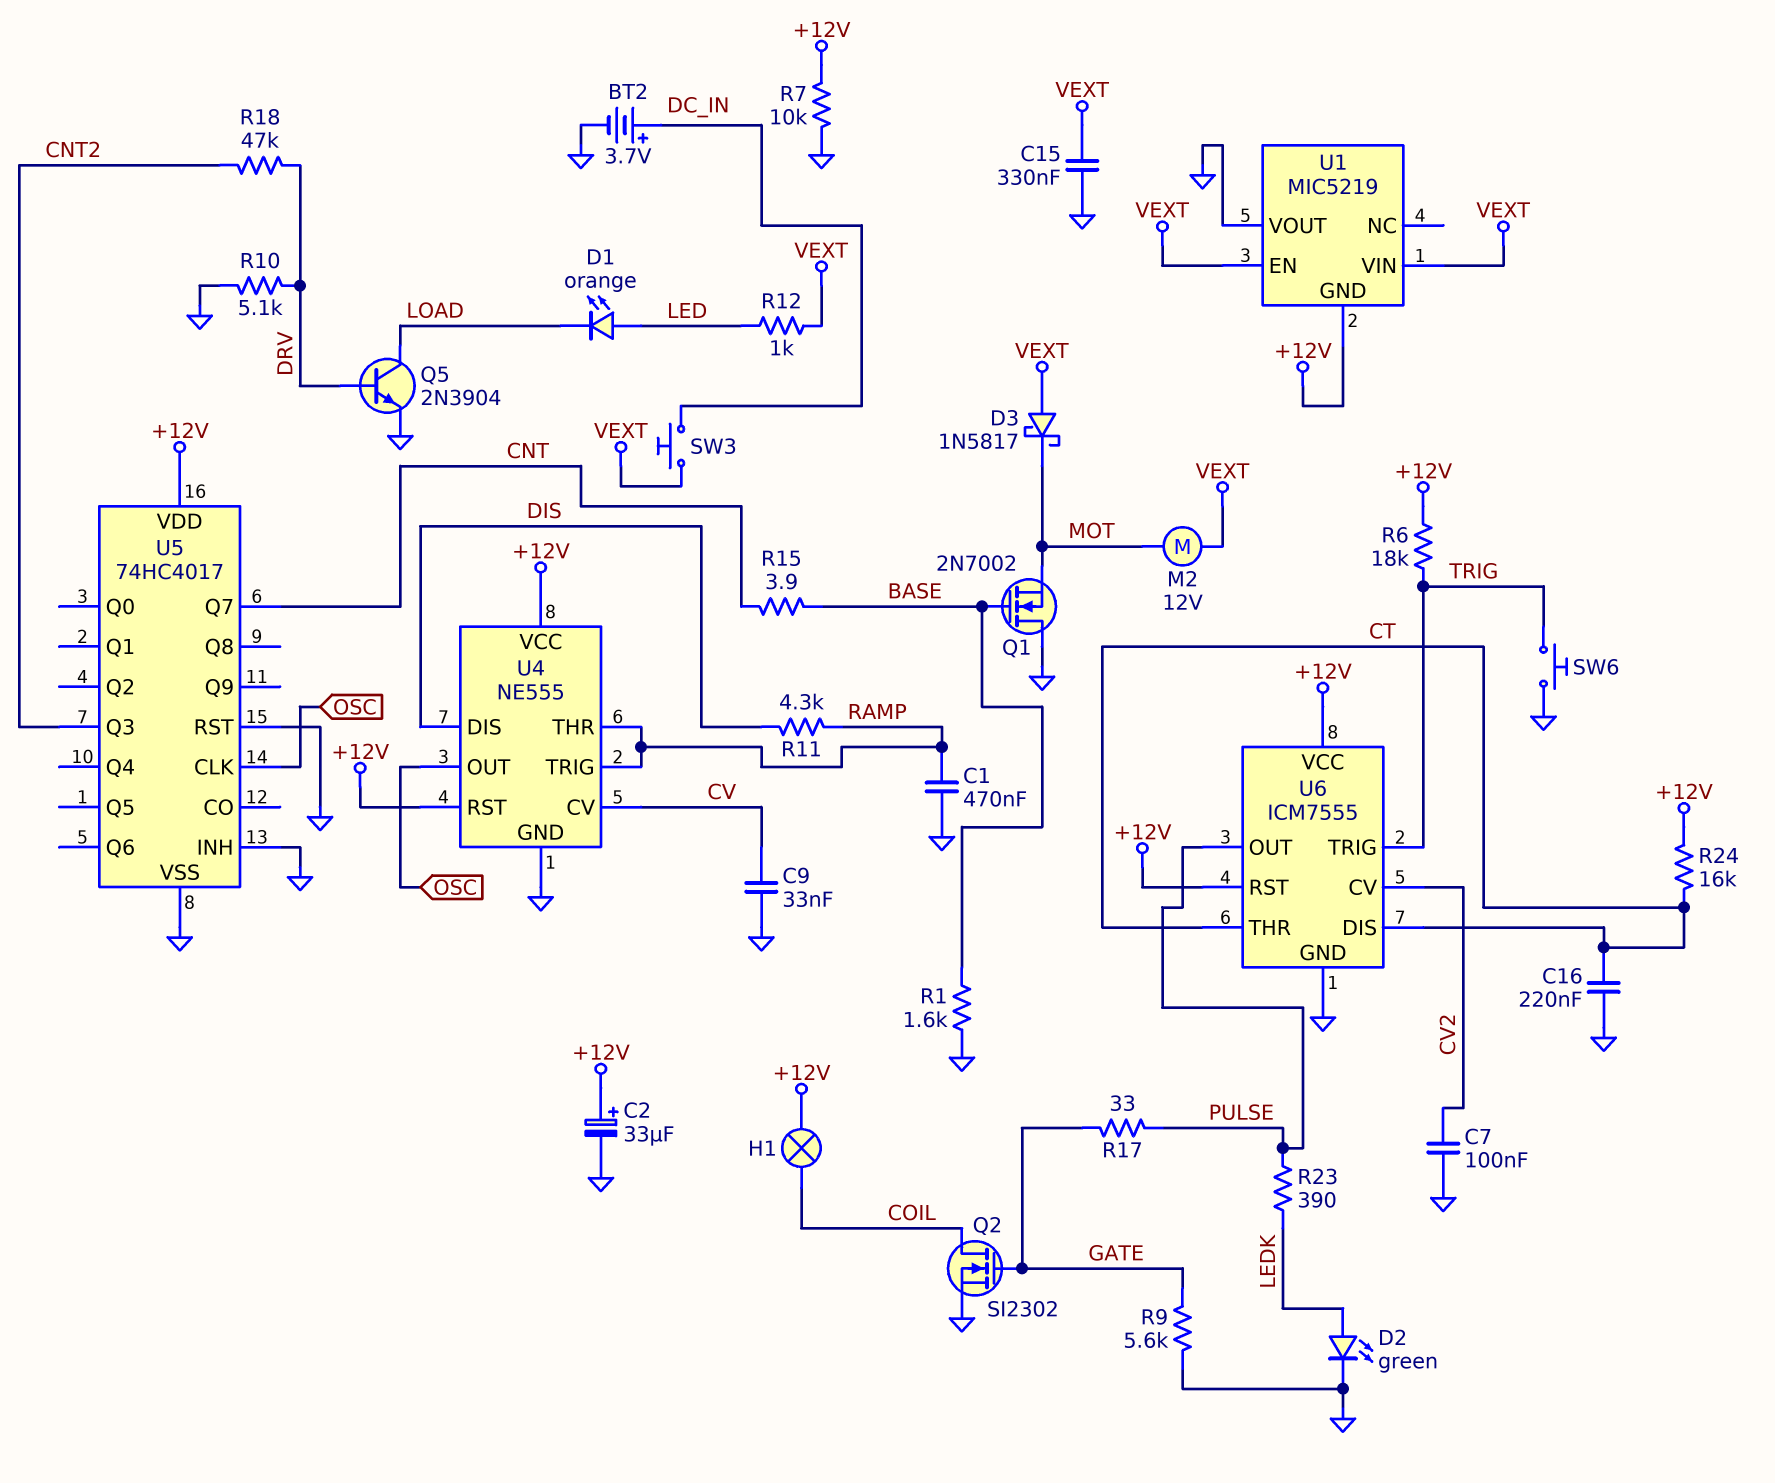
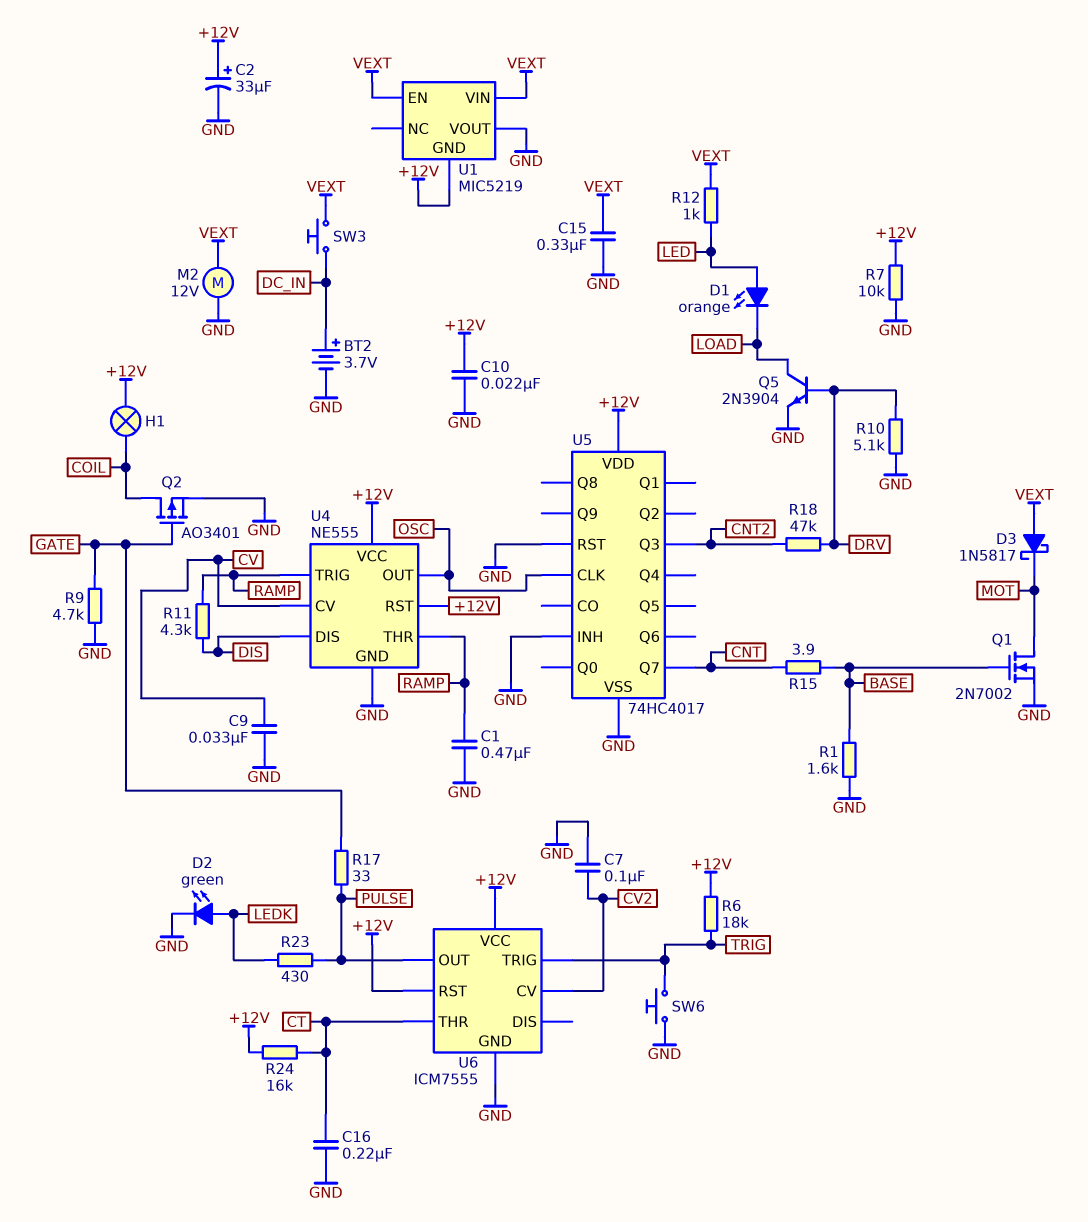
C10: none -> 22nF (+12V, GND)
M2: motor 12V (MOT, VEXT) -> motor 12V (GND, VEXT)
Q1: NMOS 2N7002 (G BASE, D GND, S MOT) -> NMOS 2N7002 (G BASE, D MOT, S GND)
Q2: NMOS SI2302 (G GATE, D COIL, S GND) -> PMOS AO3401 (G GATE, D COIL, S GND)
R9: 5.6k (GATE, GND) -> 4.7k (GATE, GND)
R23: 390 (LEDK, PULSE) -> 430 (LEDK, PULSE)
U6 pin DIS: CT -> none

